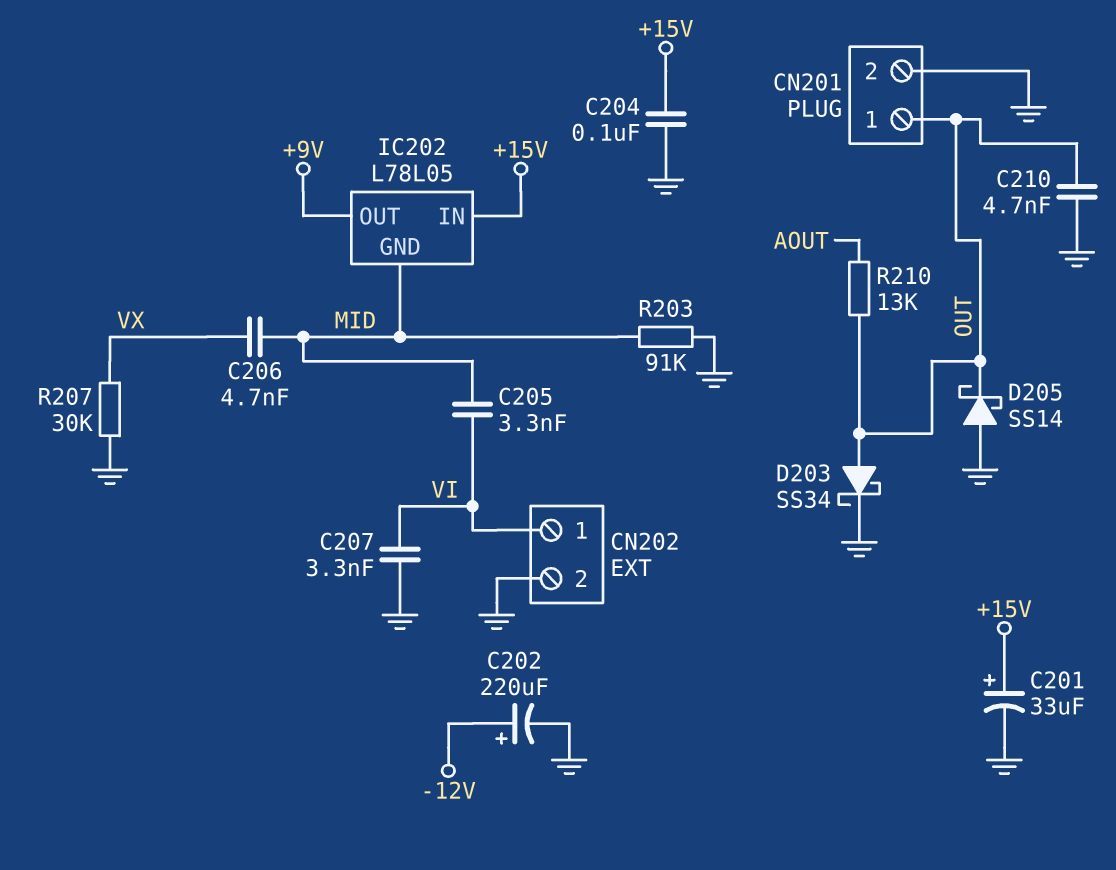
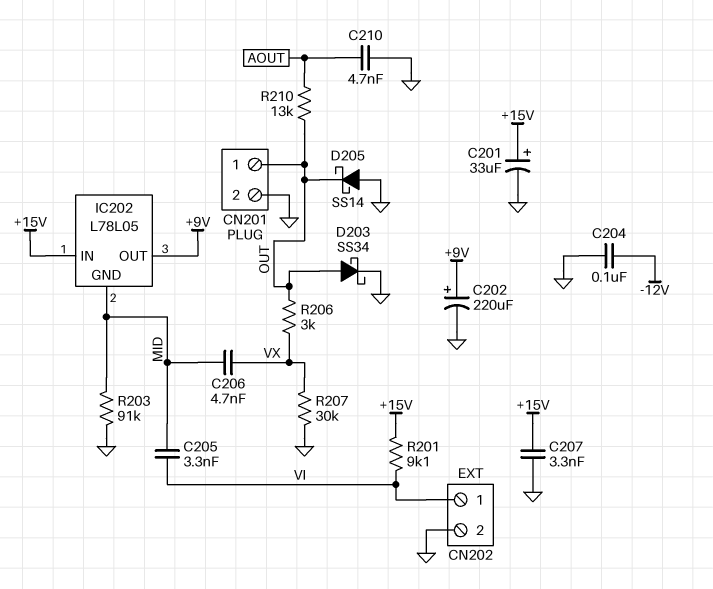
C202: 220uF (plus -12V, minus GND) -> 220uF (plus +9V, minus GND)
C204: 100nF (+15V, GND) -> 100nF (-12V, GND)
C207: 3.3nF (GND, VI) -> 3.3nF (+15V, GND)
C210: 4.7nF (GND, OUT) -> 4.7nF (AOUT, GND)
R201: none -> 9.1k (+15V, VI)
R206: none -> 3k (OUT, VX)

